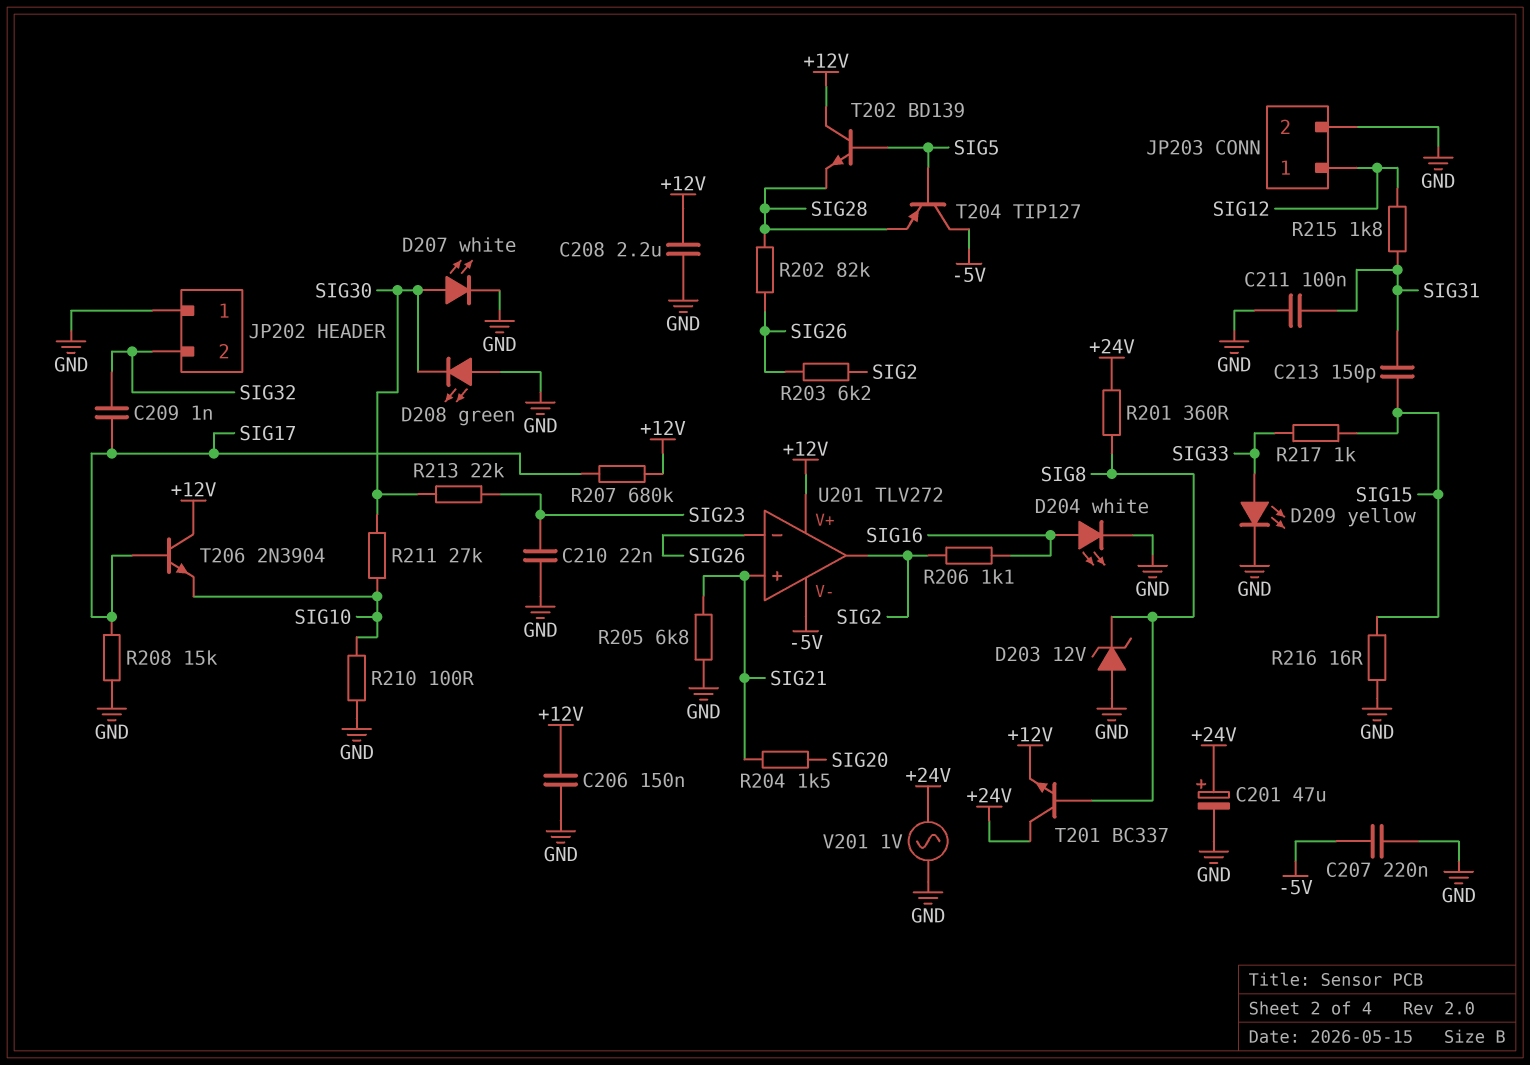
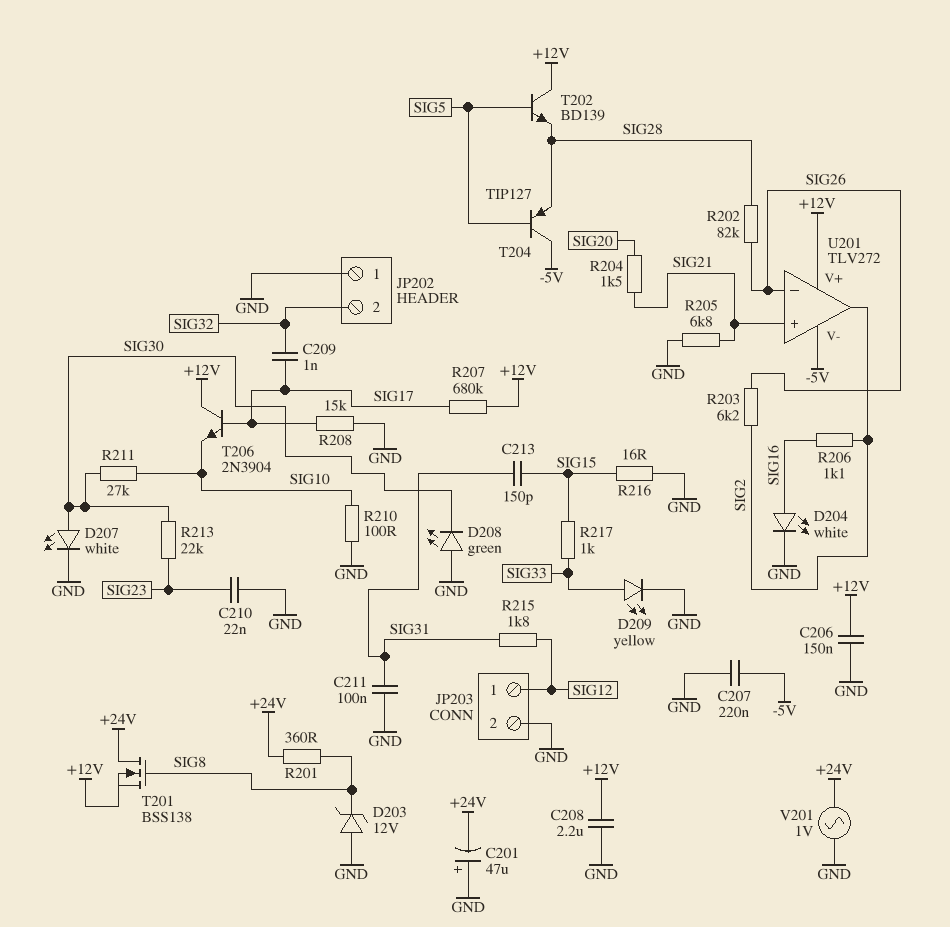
C201: 47uF (plus +24V, minus GND) -> 47uF (plus GND, minus +24V)
T201: NPN BC337 (B SIG8, C +24V, E +12V) -> NMOS BSS138 (G SIG8, D +24V, S +12V)

